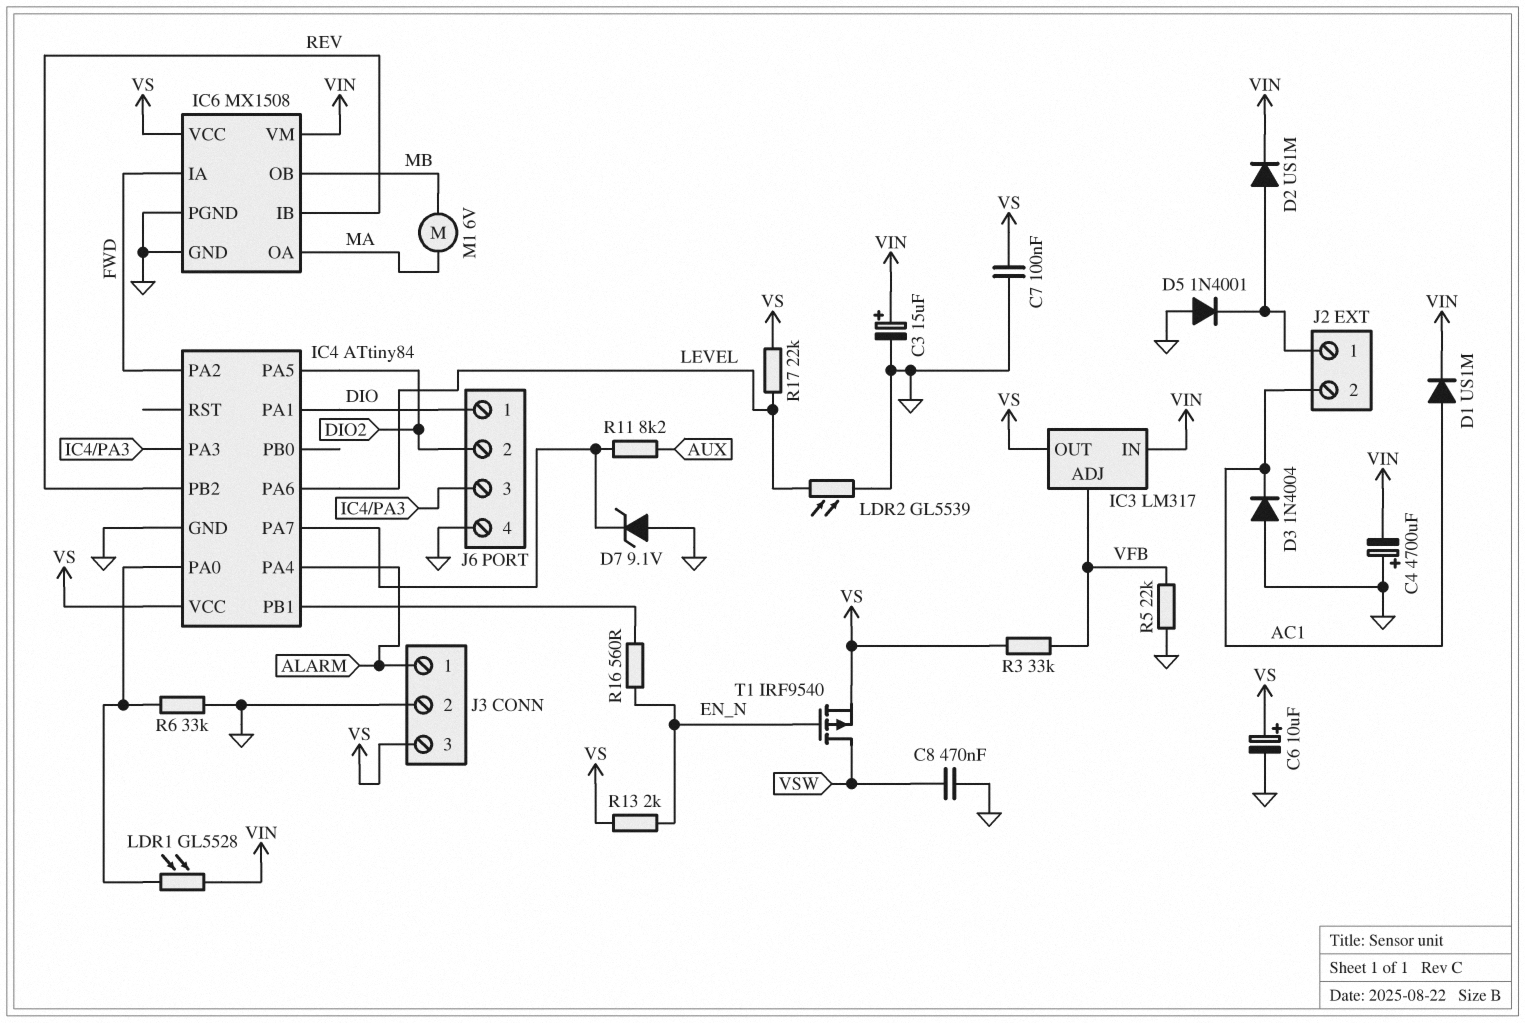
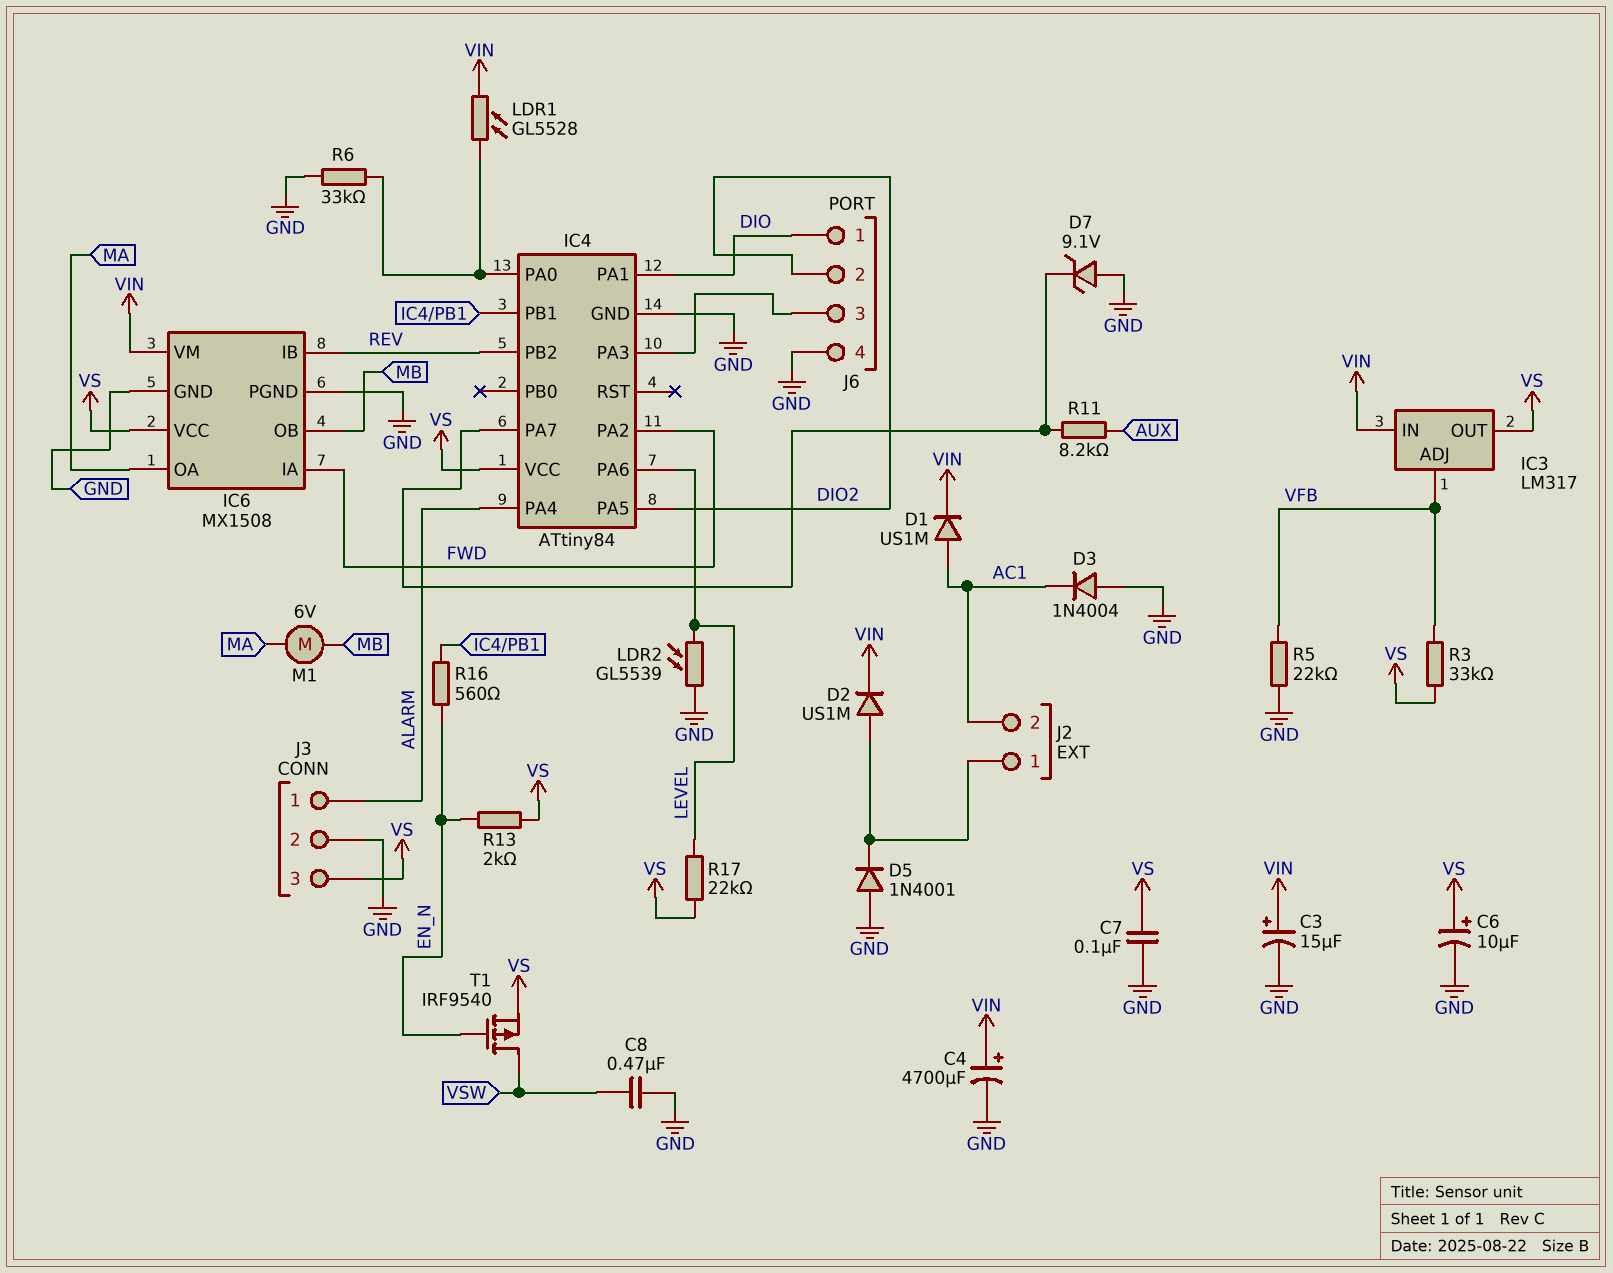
C4: 4700uF (plus GND, minus VIN) -> 4700uF (plus VIN, minus GND)

